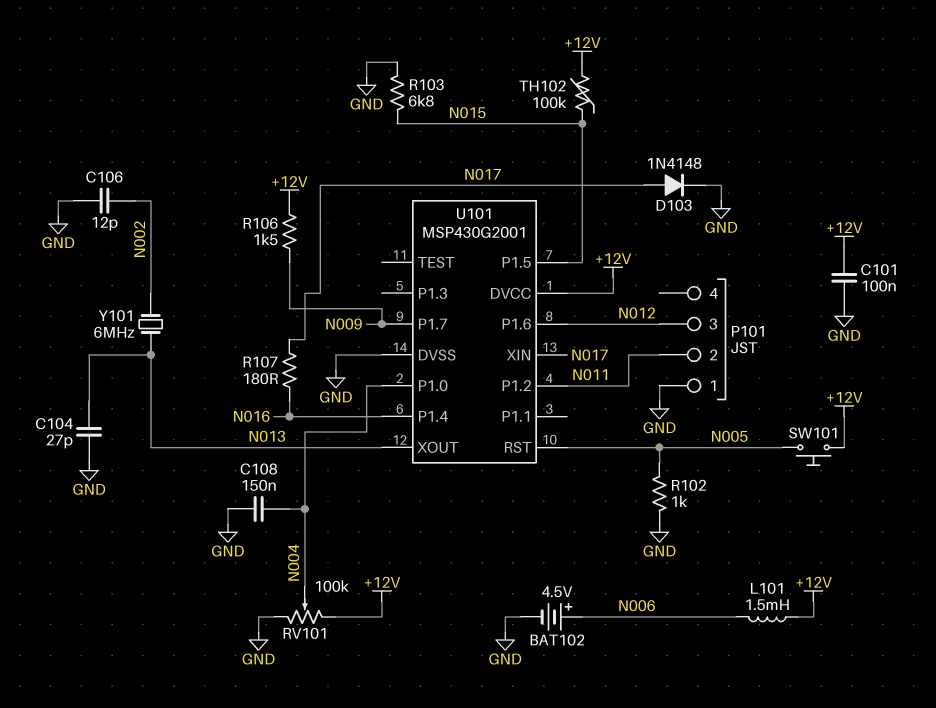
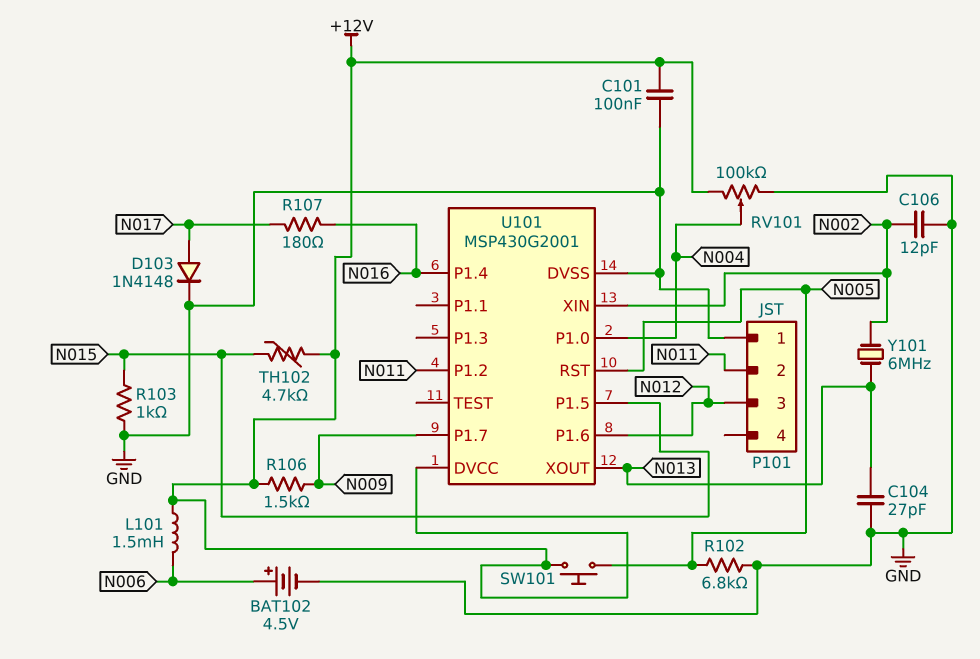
C108: 150nF (GND, N004) -> none
R102: 1k (GND, N005) -> 6.8k (GND, N005)
R103: 6.8k (GND, N015) -> 1k (GND, N015)
TH102: 100k (+12V, N015) -> 4.7k (+12V, N015)
U101 pin XIN: N017 -> N002

